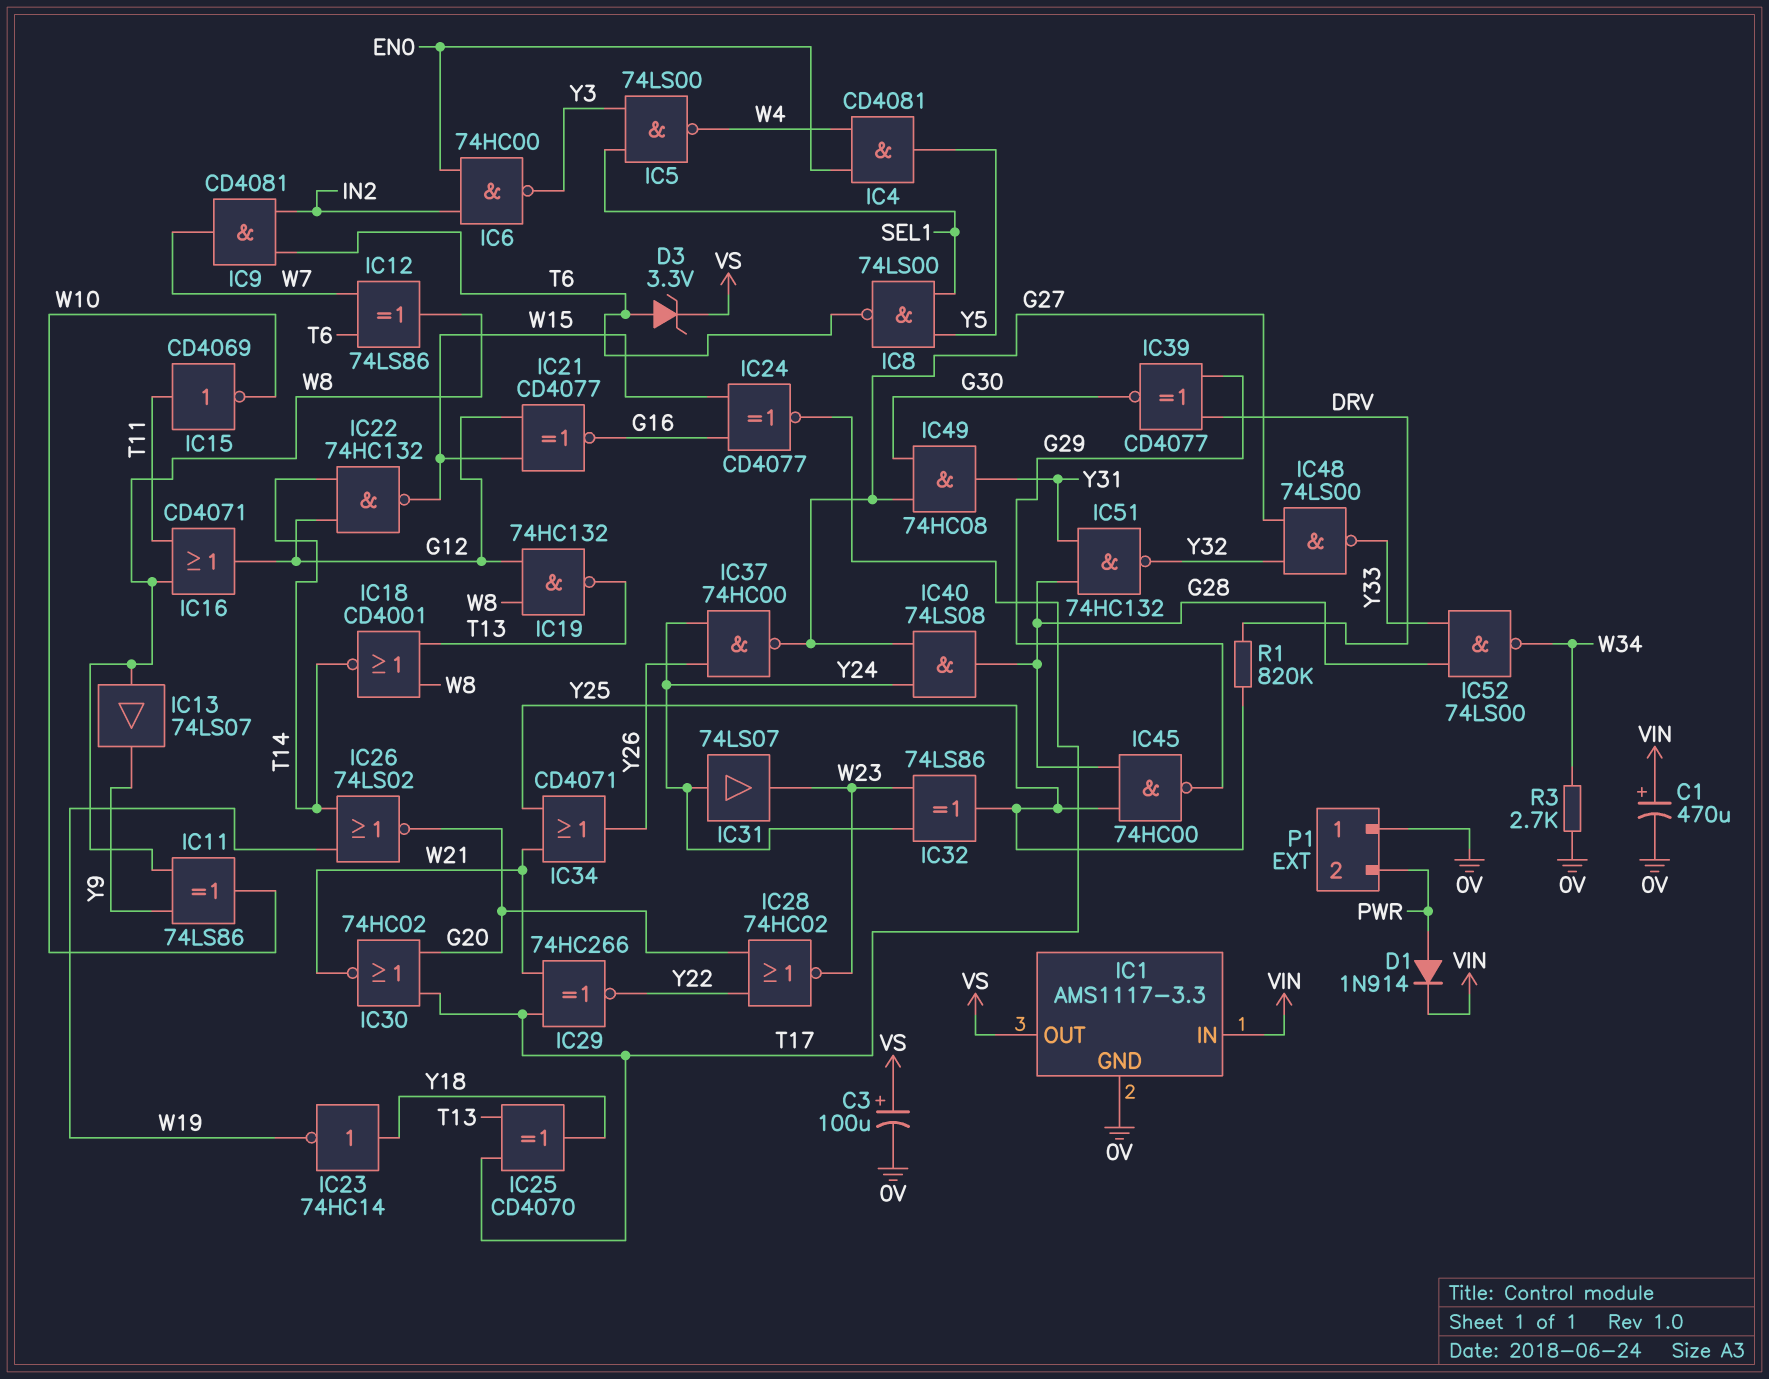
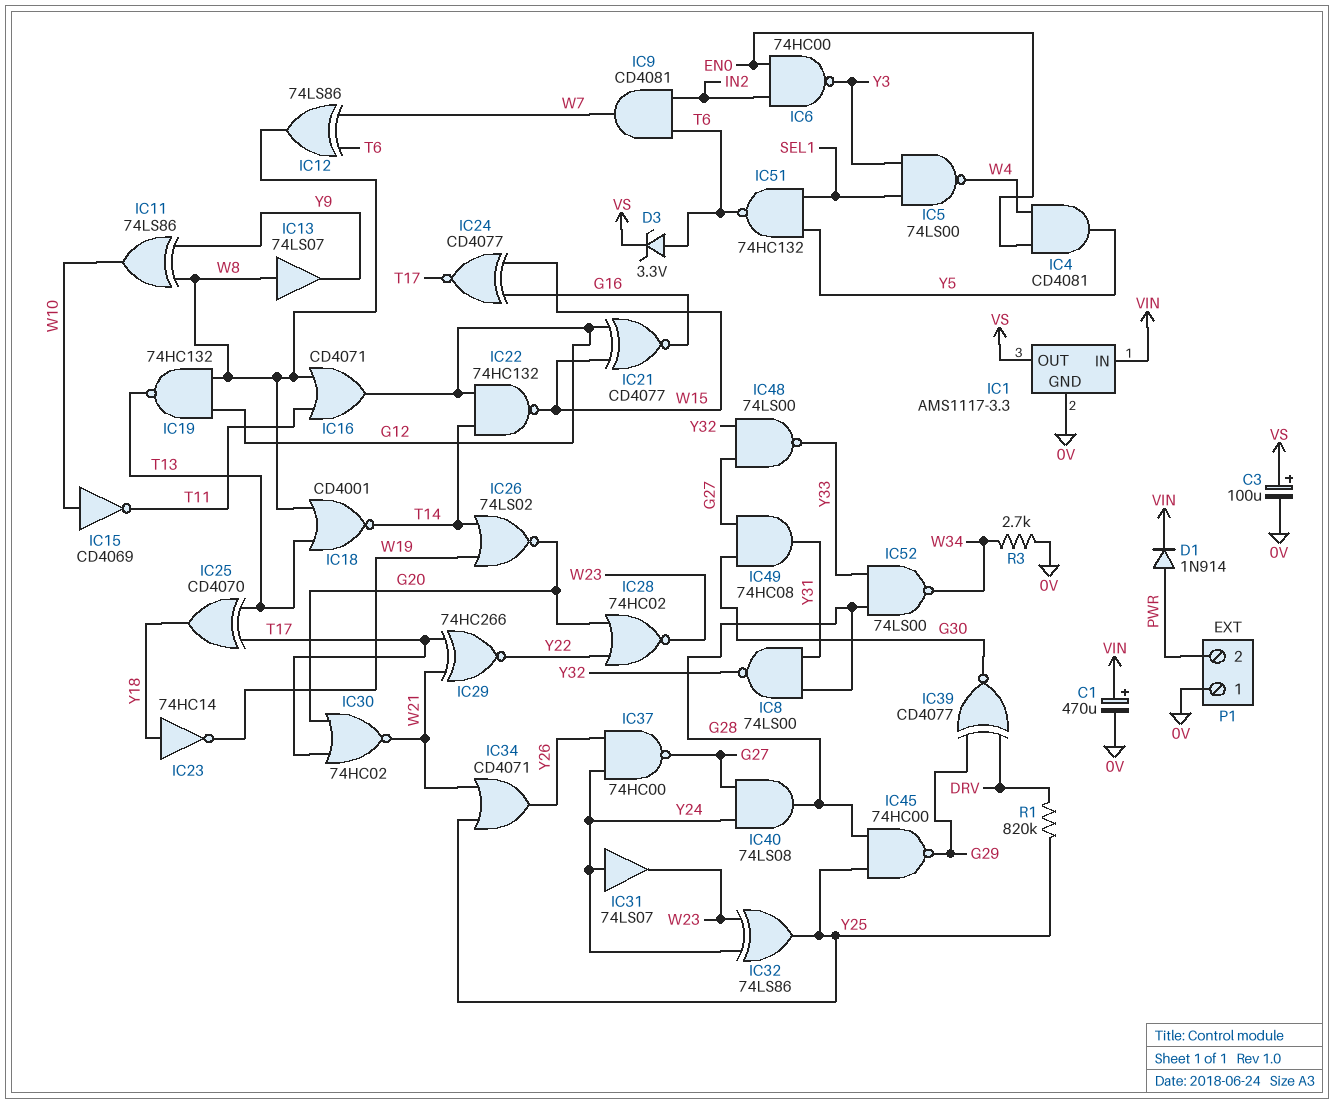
IC8: NAND 74LS00 (in SEL1, in Y5, out T6) -> NAND 74LS00 (in G28, in Y31, out Y32)
IC15: NOT CD4069 (in T11, out W10) -> NOT CD4069 (in W10, out T11)
IC51: NAND 74HC132 (in G28, in Y31, out Y32) -> NAND 74HC132 (in SEL1, in Y5, out T6)

